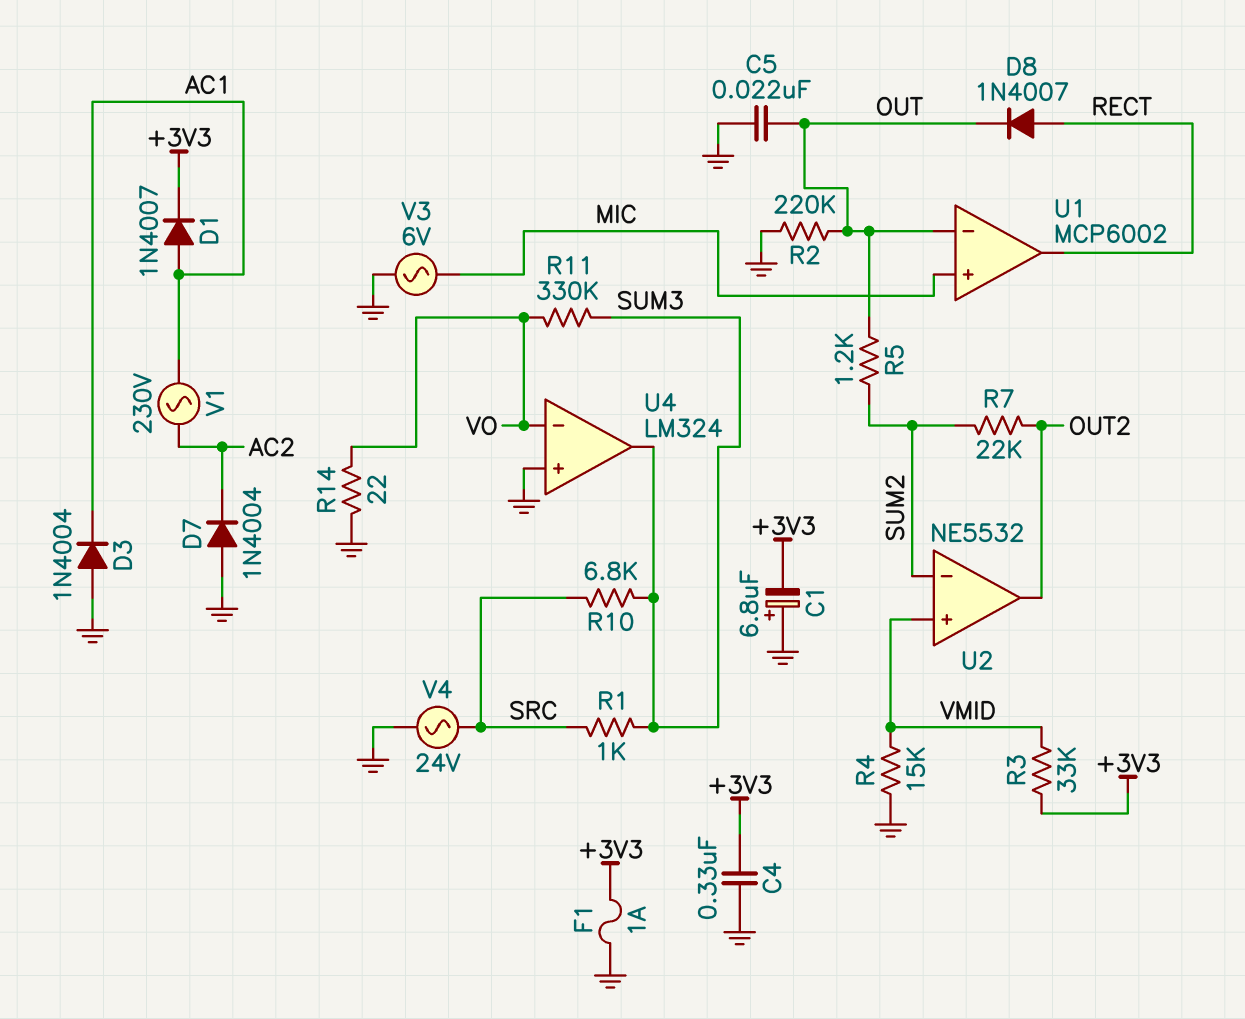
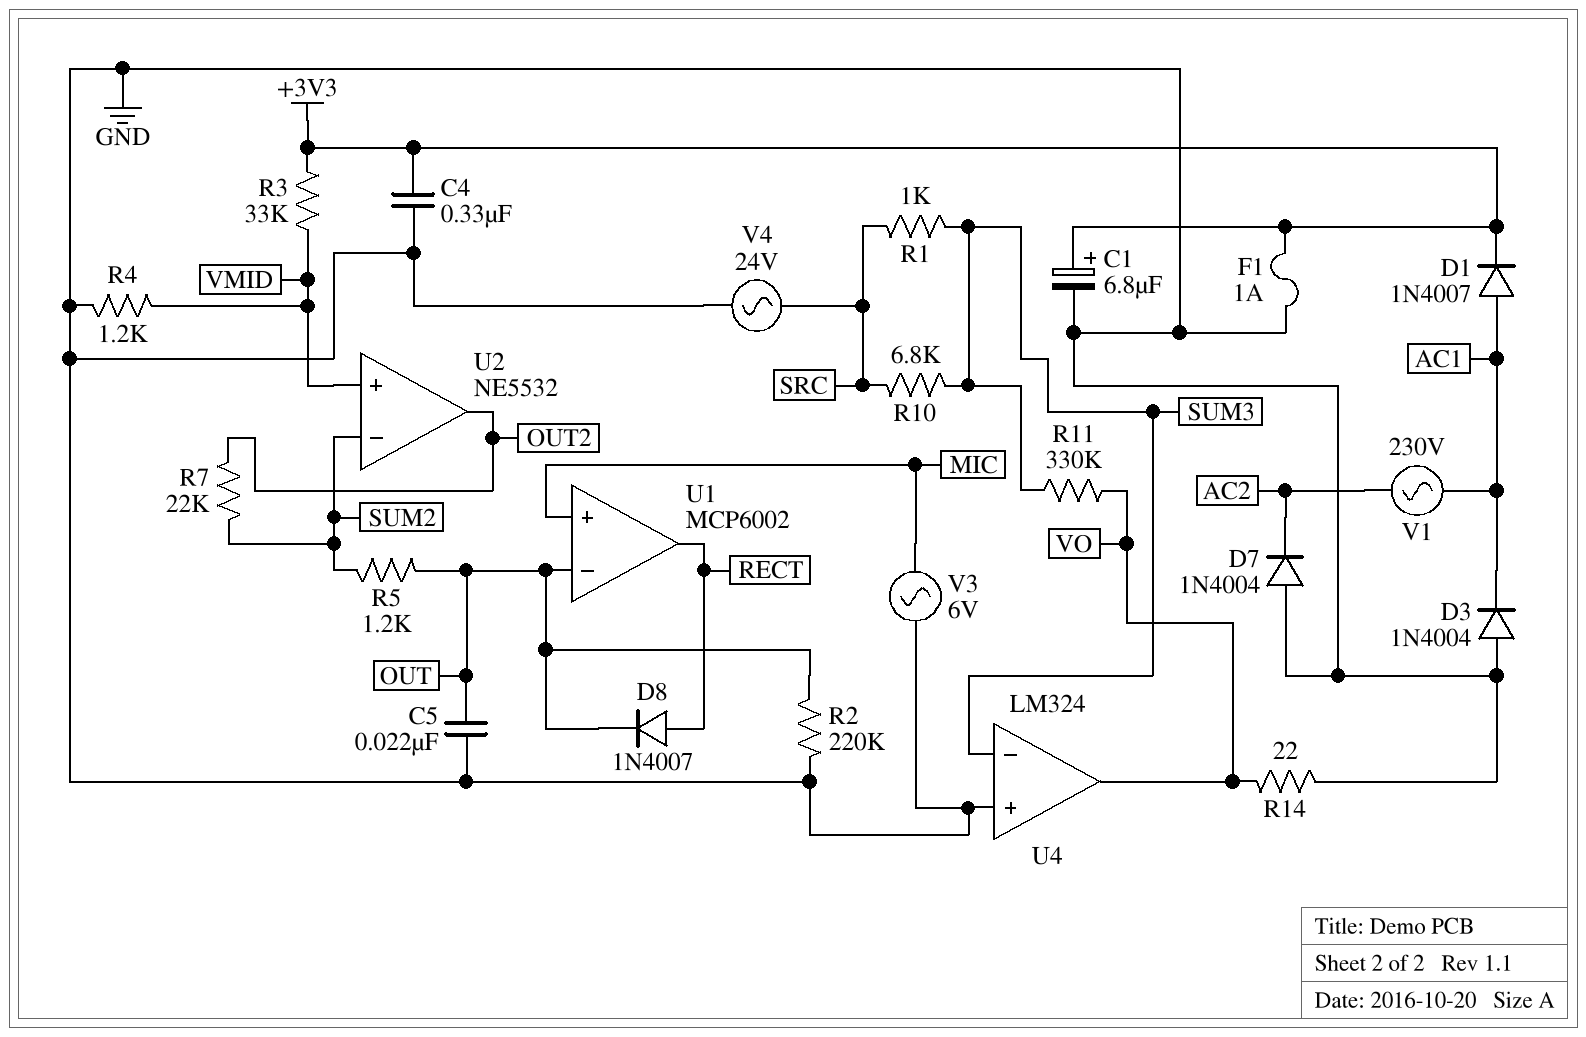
C1: 6.8uF (plus GND, minus +3V3) -> 6.8uF (plus +3V3, minus GND)
R4: 15k (GND, VMID) -> 1.2k (GND, VMID)
U4 pin in-: VO -> SUM3
U4 pin out: SUM3 -> VO

